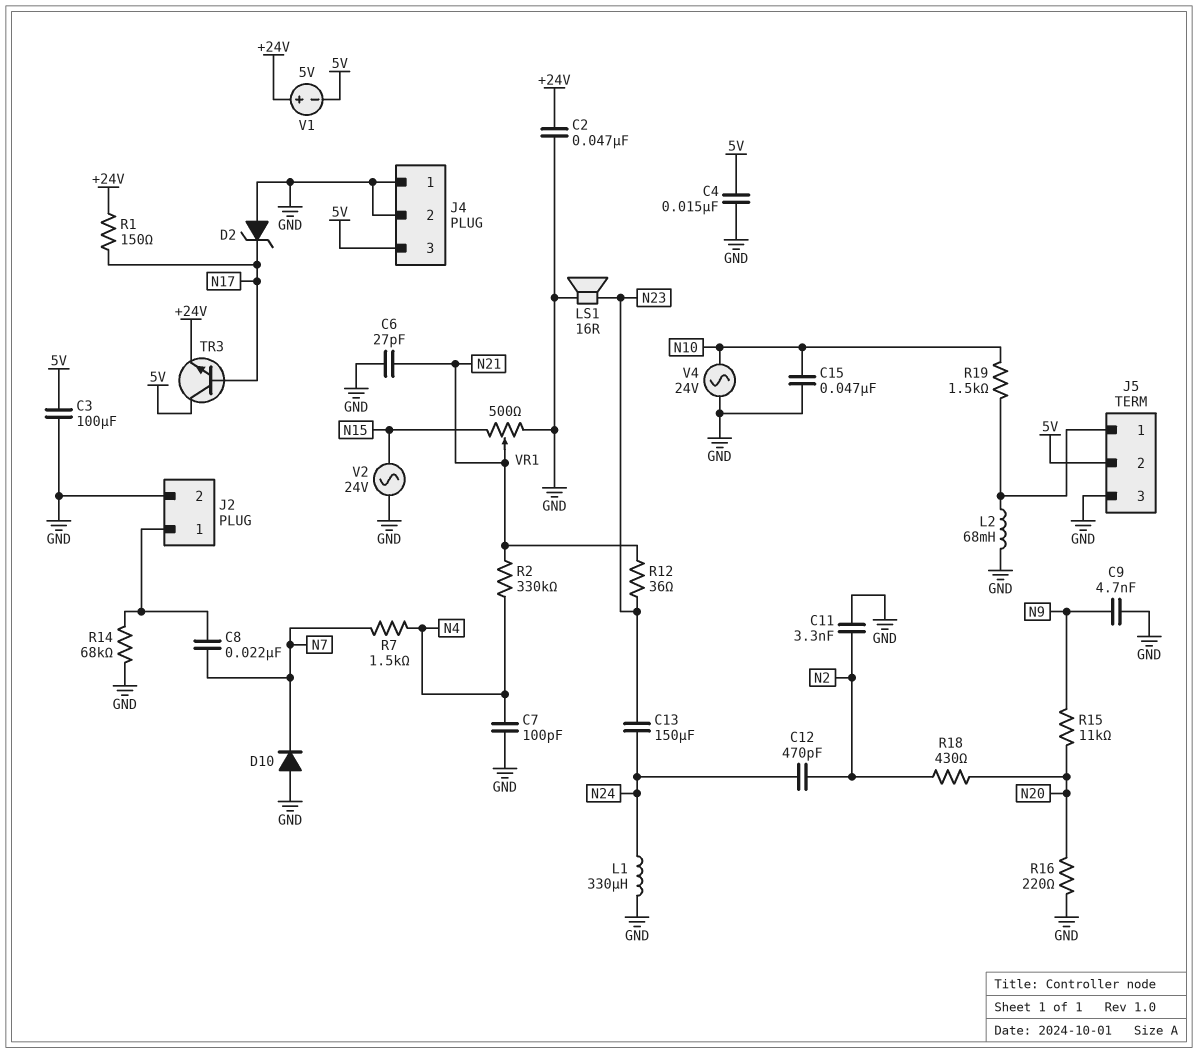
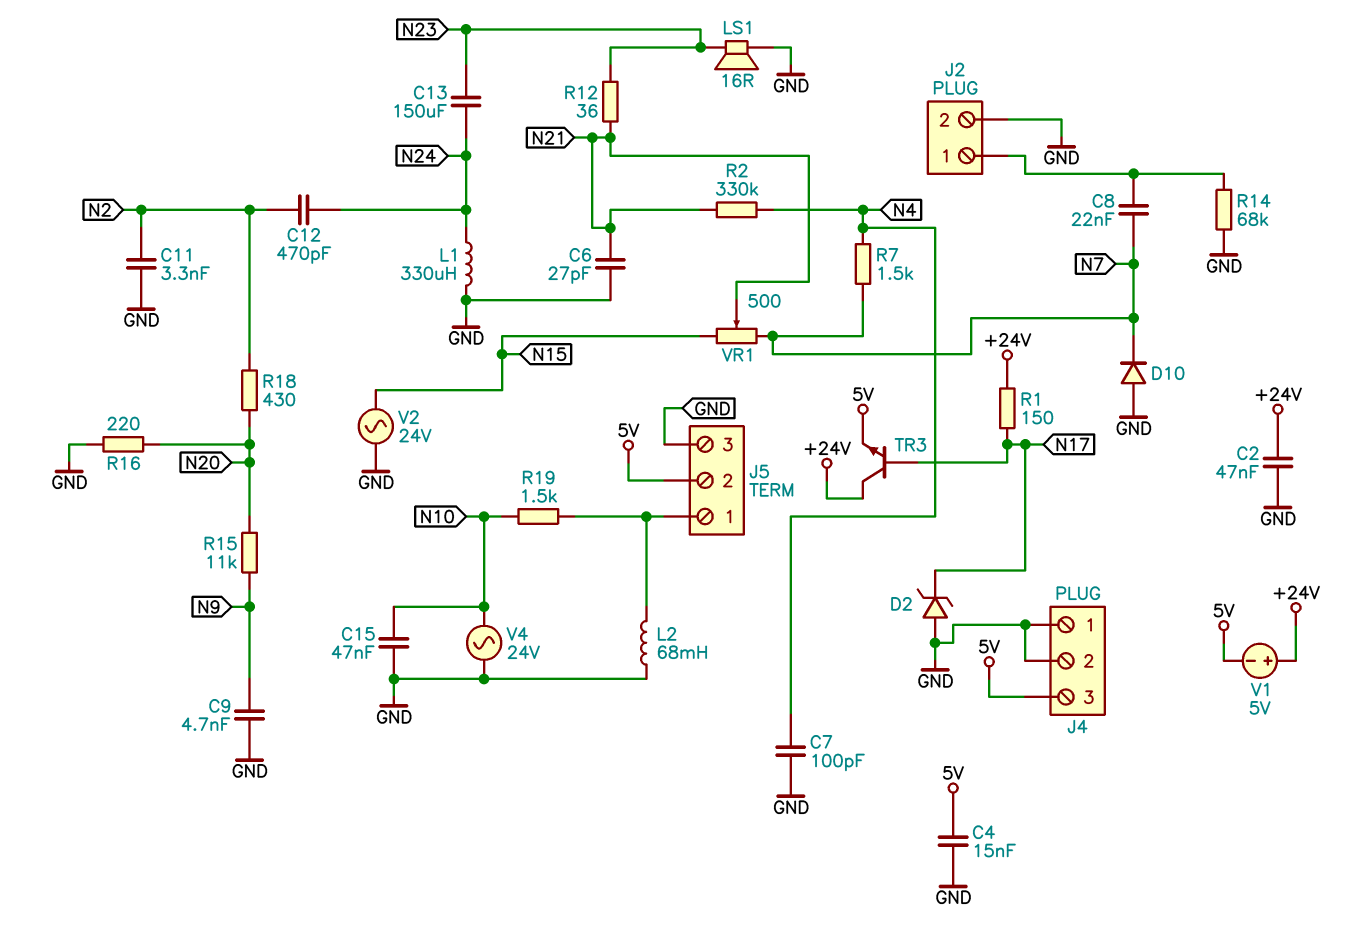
C3: 100uF (5V, GND) -> none
TR3: NPN (B N17, C 5V, E +24V) -> NPN (B N17, C +24V, E 5V)
VR1: 500 (GND, N15, wiper N21) -> 500 (N7, N15, wiper N21)

